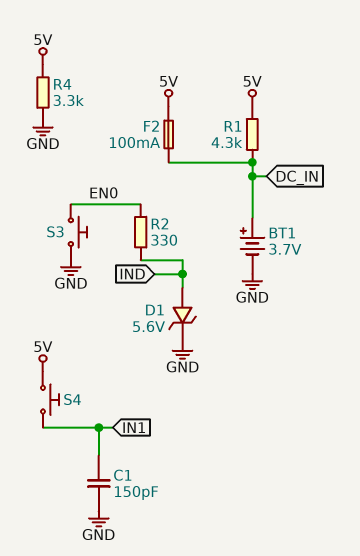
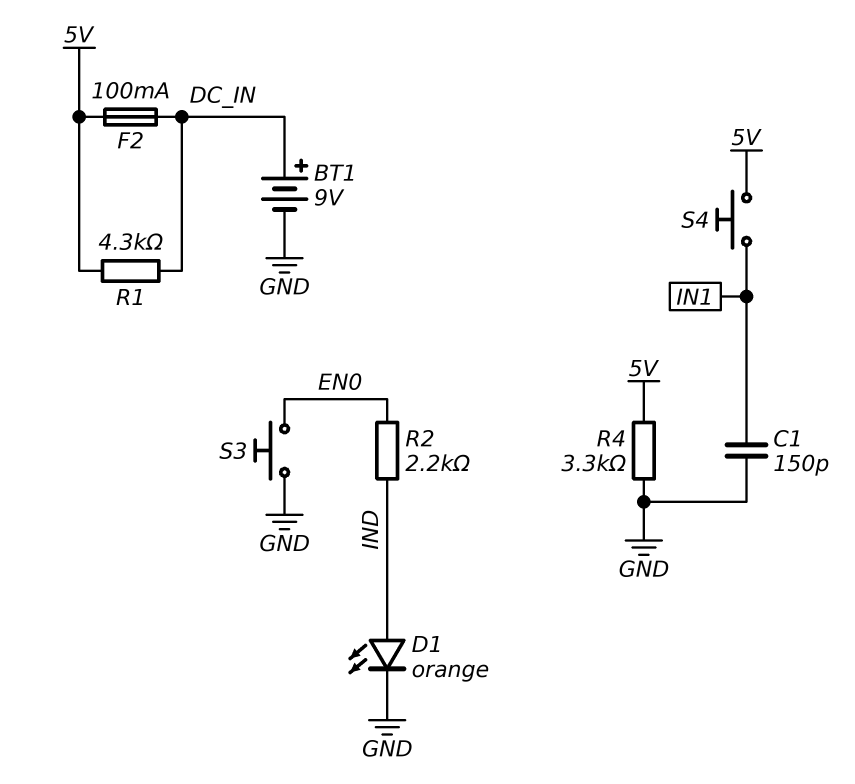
BT1: 3.7V (plus DC_IN, minus GND) -> 9V (plus DC_IN, minus GND)
D1: zener 5.6V (A IND, K GND) -> LED orange (A IND, K GND)
R2: 330 (EN0, IND) -> 2.2k (EN0, IND)

